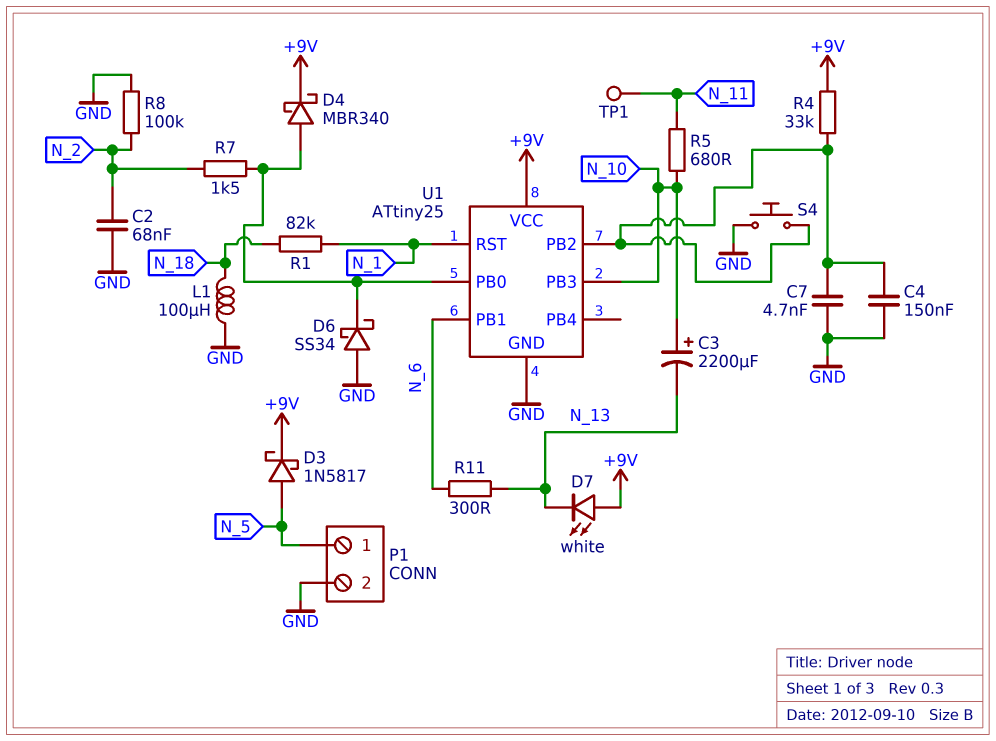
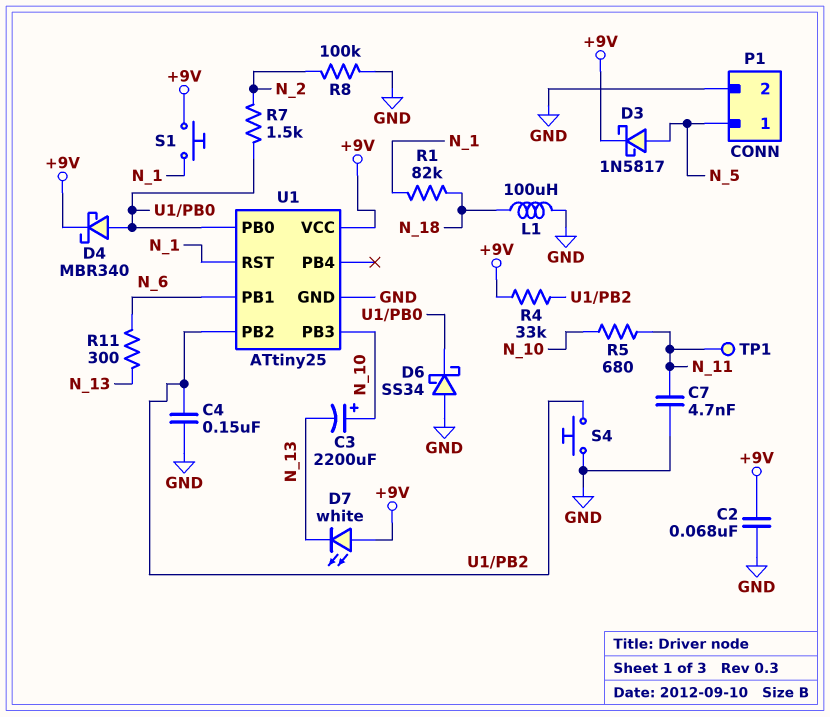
C2: 68nF (GND, N_2) -> 68nF (+9V, GND)
C7: 4.7nF (GND, U1/PB2) -> 4.7nF (GND, N_11)
S1: none -> button (+9V, N_1)

